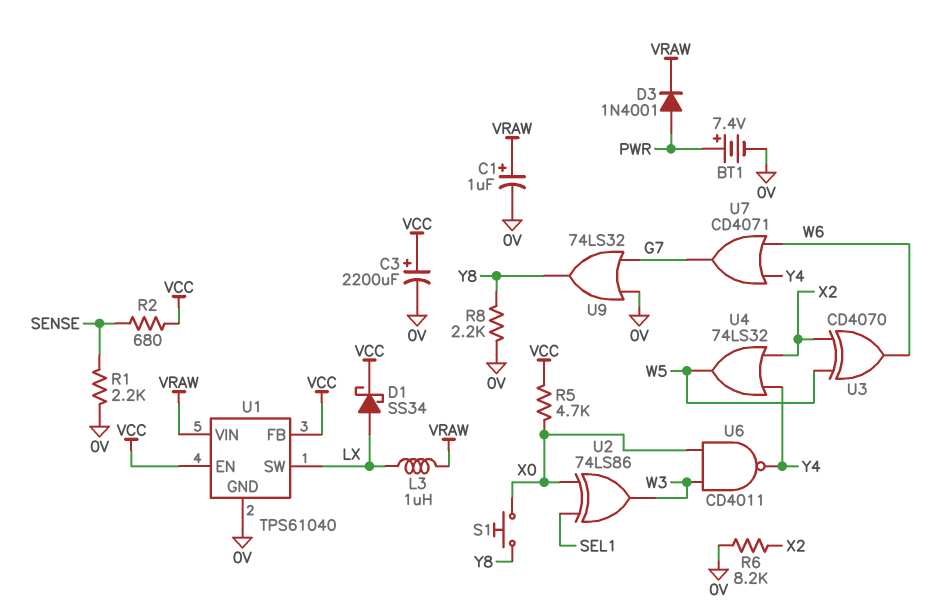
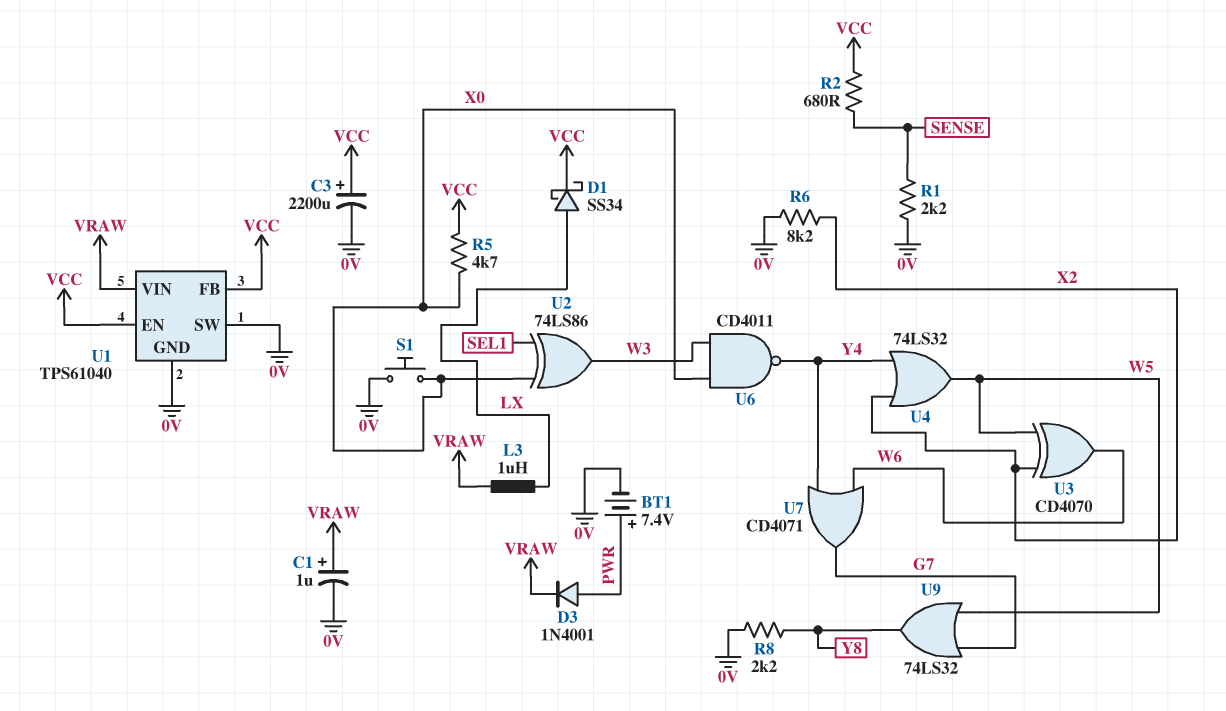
S1: button (X0, Y8) -> button (0V, X0)
U1 pin SW: LX -> 0V
U9: OR 74LS32 (in 0V, in G7, out Y8) -> OR 74LS32 (in G7, in W5, out Y8)

